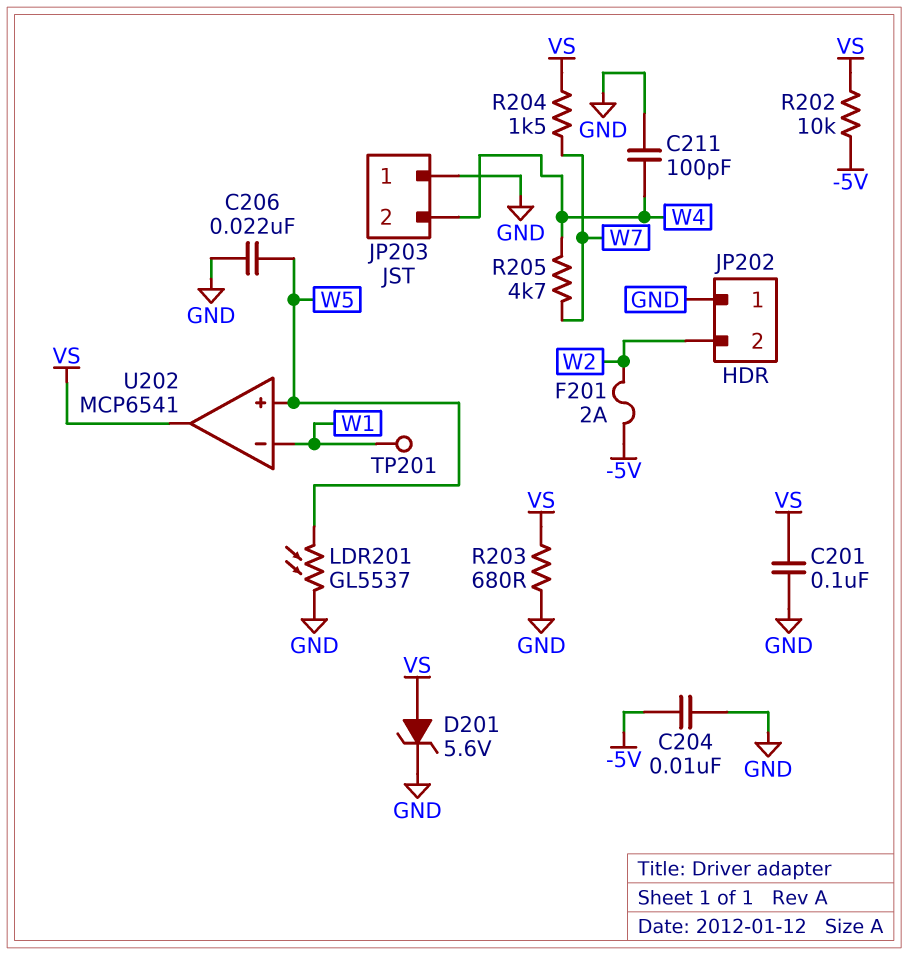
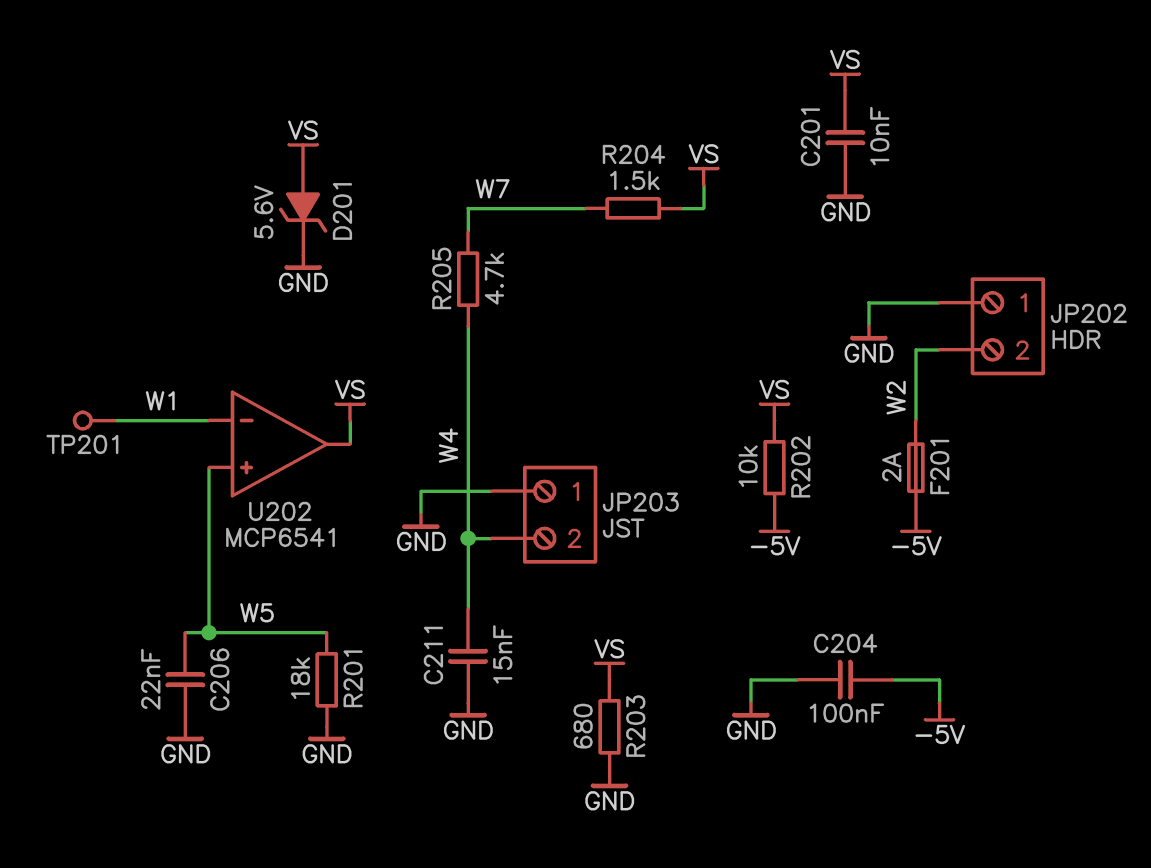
C201: 100nF (GND, VS) -> 10nF (GND, VS)
C204: 10nF (-5V, GND) -> 100nF (-5V, GND)
C211: 100pF (GND, W4) -> 15nF (GND, W4)
LDR201: GL5537 (GND, W5) -> none
R201: none -> 18k (GND, W5)

